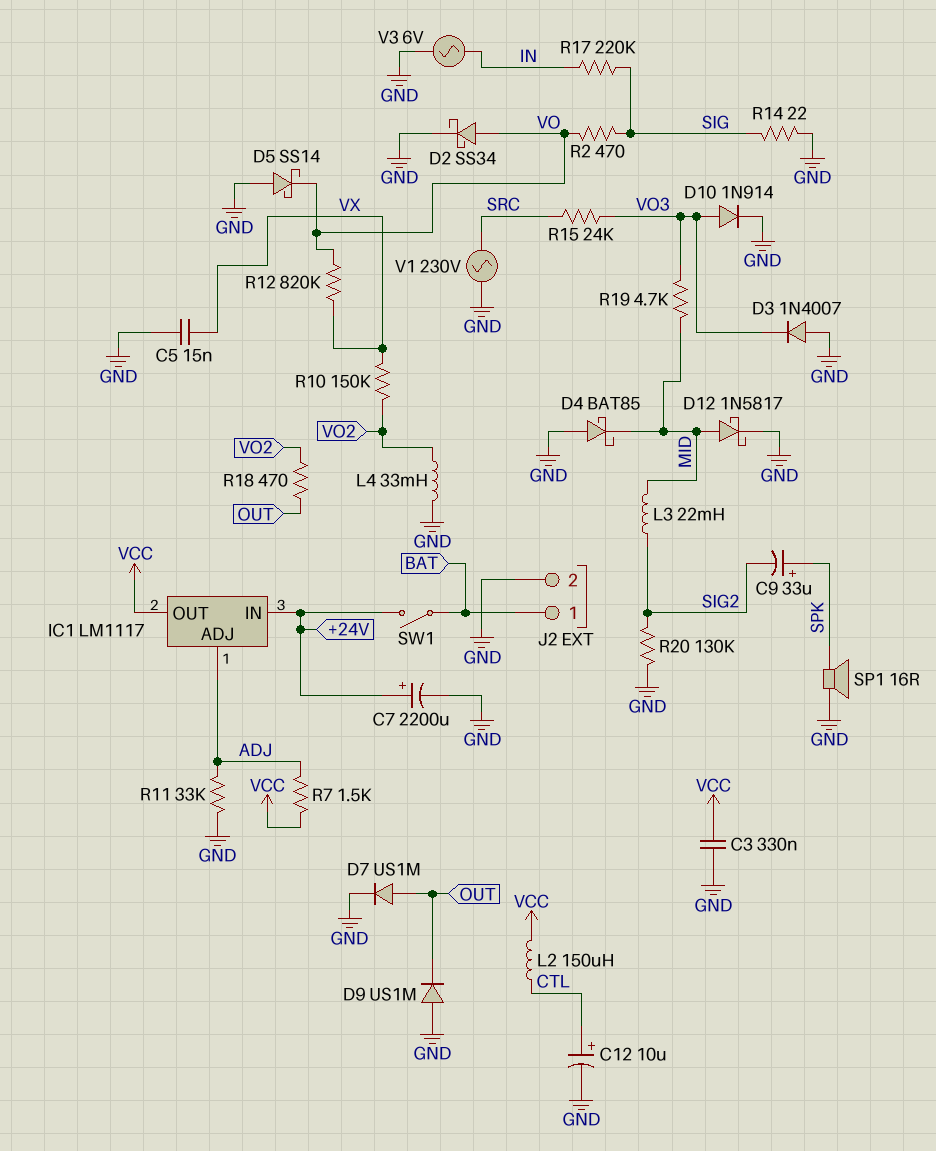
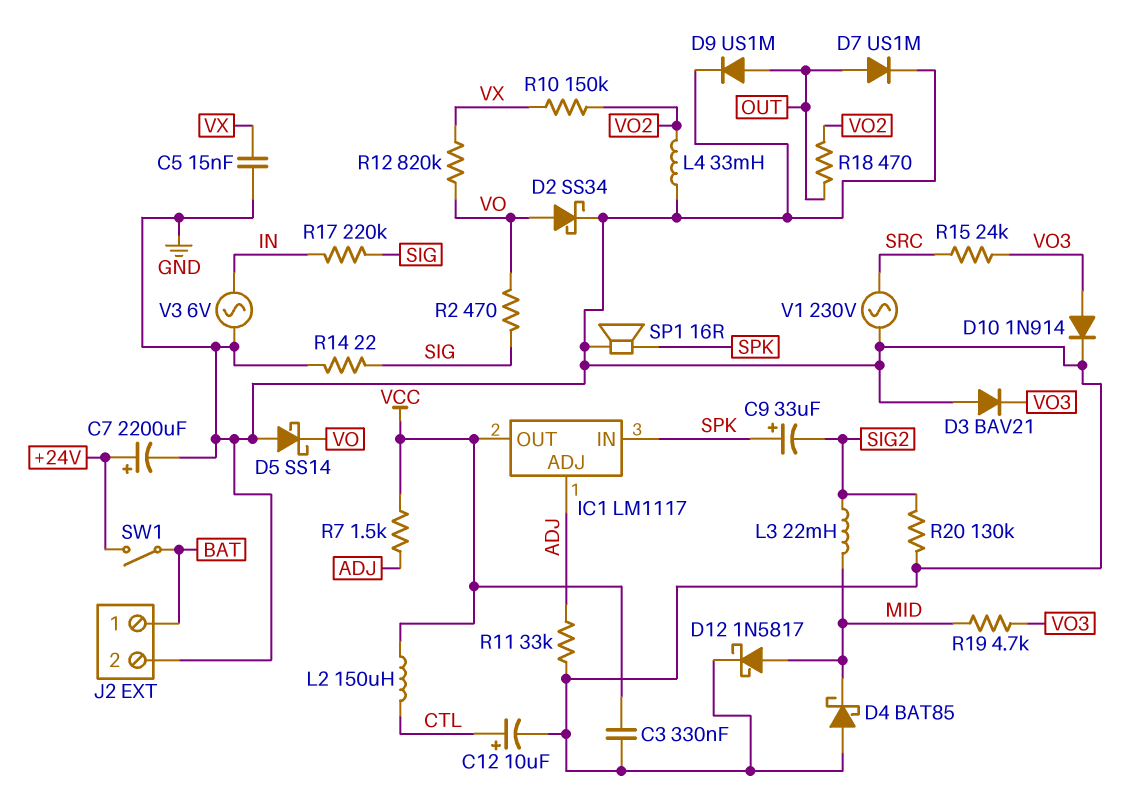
D3: diode 1N4007 (A GND, K VO3) -> diode BAV21 (A GND, K VO3)
D9: diode US1M (A GND, K OUT) -> diode US1M (A OUT, K GND)
IC1 pin IN: +24V -> SPK

